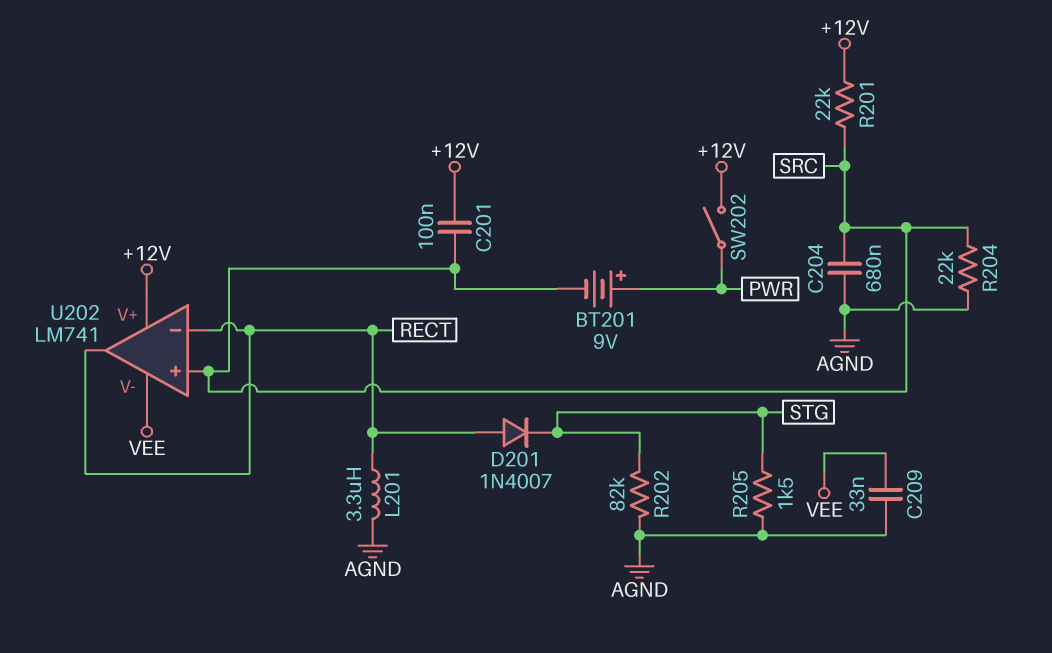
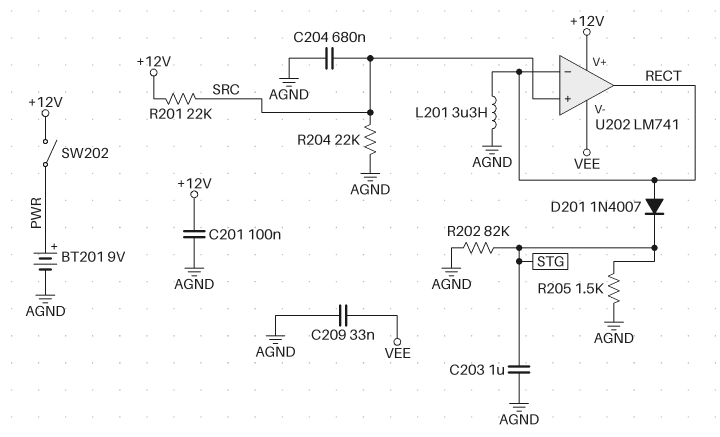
BT201: 9V (plus PWR, minus SRC) -> 9V (plus PWR, minus AGND)
C201: 100nF (+12V, SRC) -> 100nF (+12V, AGND)
C203: none -> 1uF (AGND, STG)

